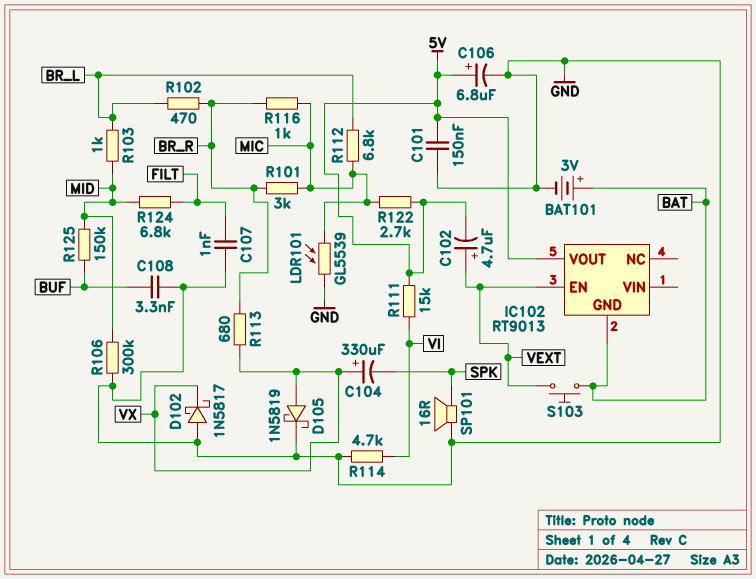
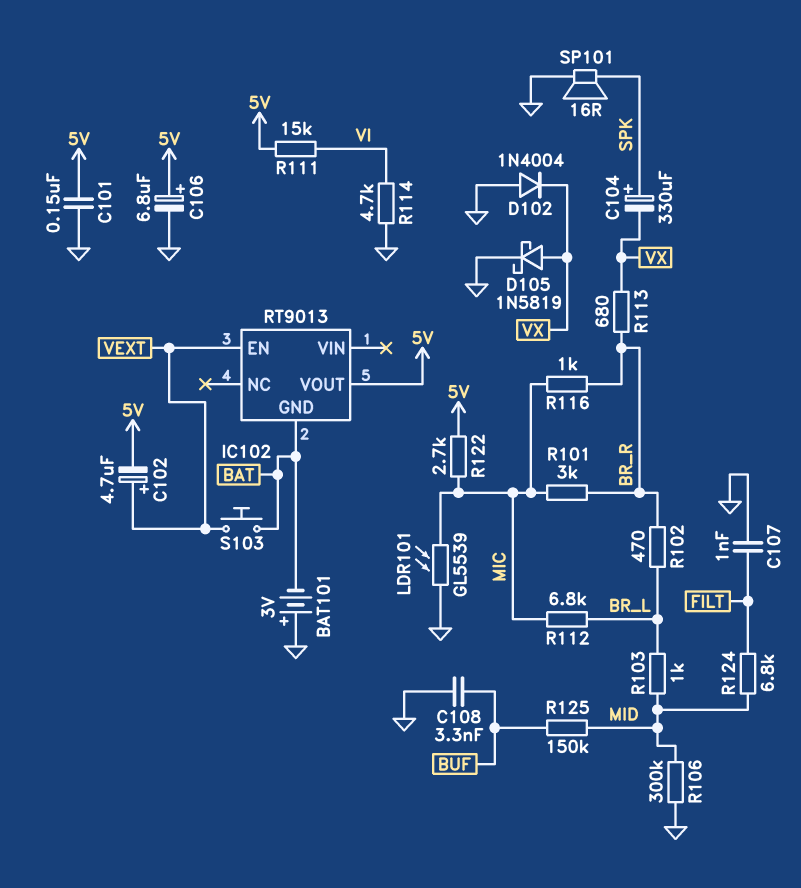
BAT101: 3V (plus BAT, minus GND) -> 3V (plus GND, minus BAT)
C104: 330uF (plus VX, minus SPK) -> 330uF (plus SPK, minus VX)
D102: schottky 1N5817 (A GND, K VX) -> diode 1N4004 (A GND, K VX)

